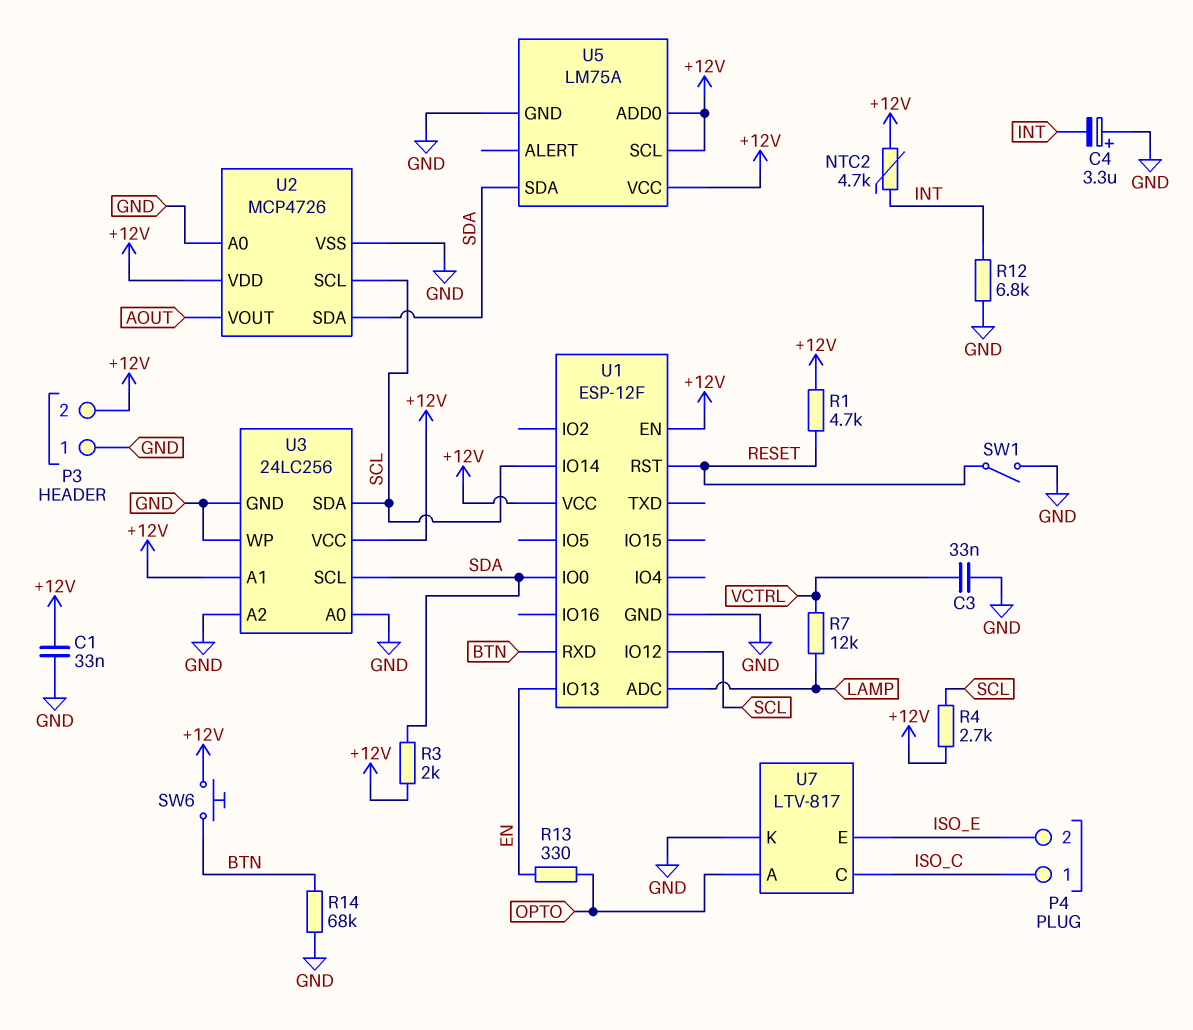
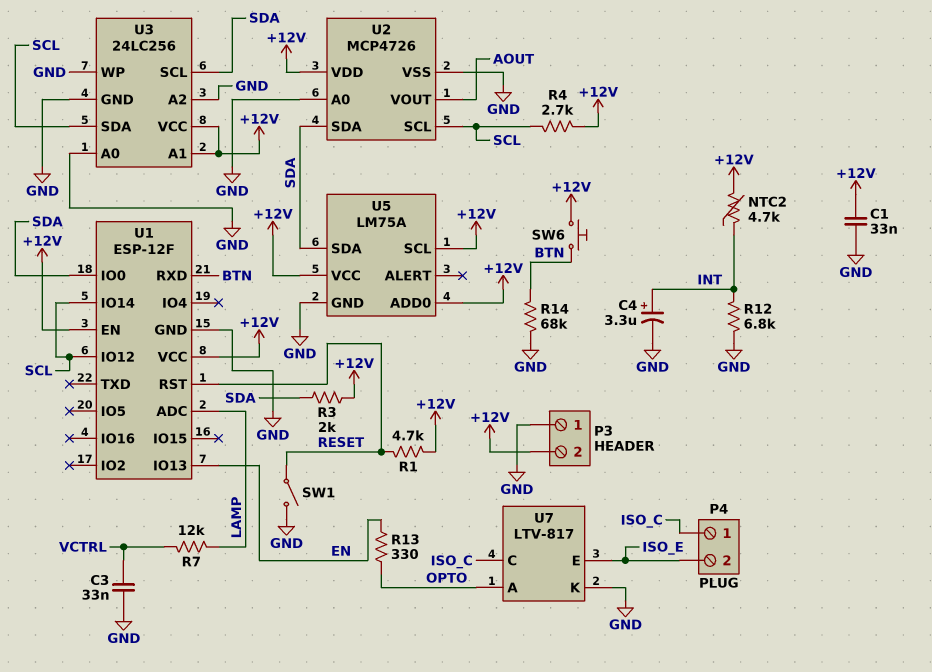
C4: 3.3uF (plus GND, minus INT) -> 3.3uF (plus INT, minus GND)

